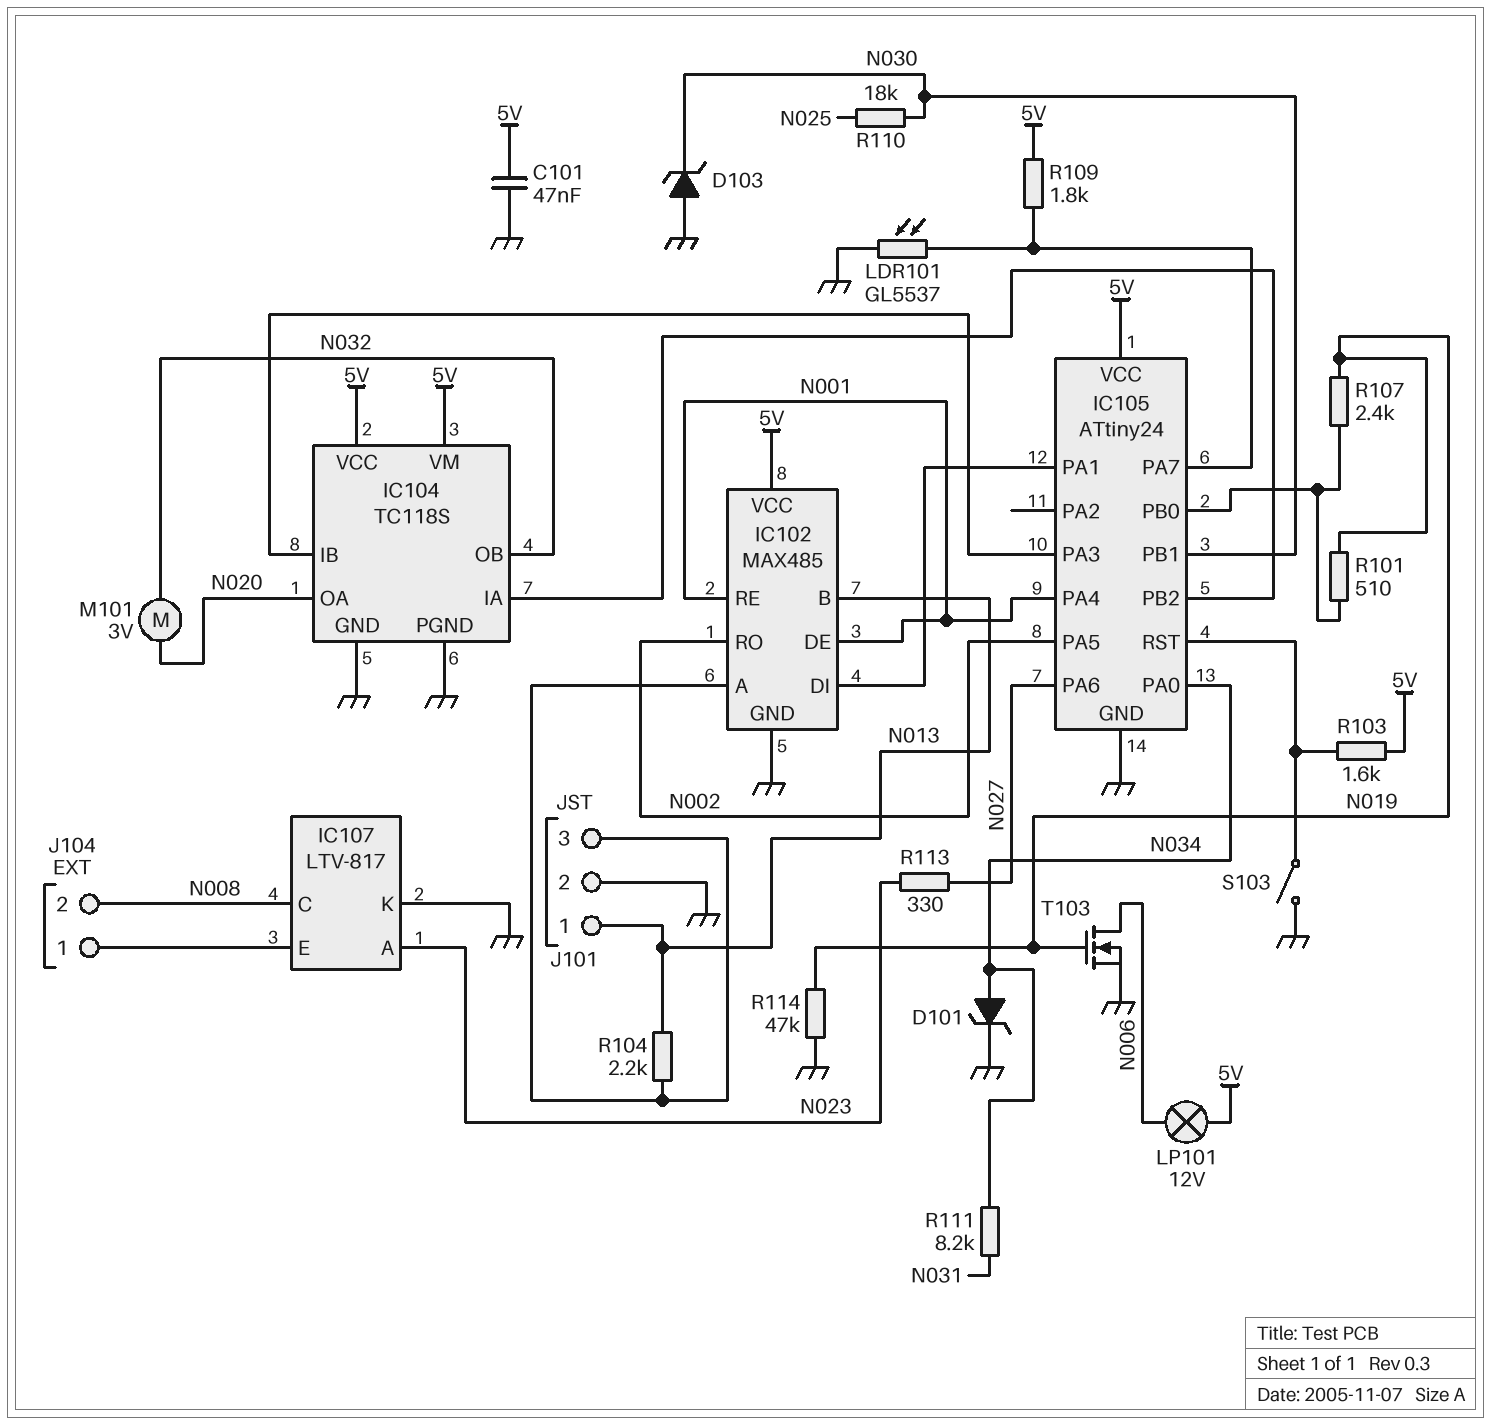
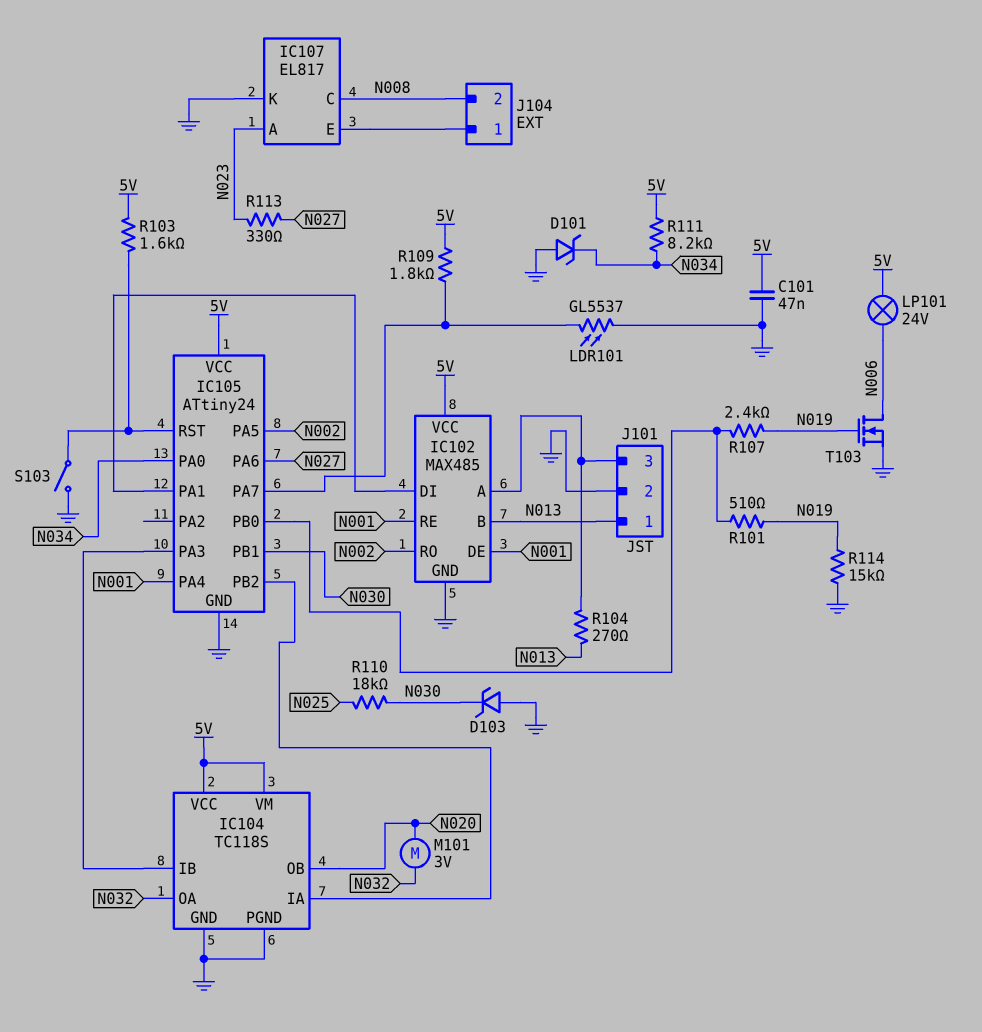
D101: zener (A N034, K GND) -> zener (A GND, K N034)
IC104 pin OA: N020 -> N032
IC104 pin OB: N032 -> N020
IC107: LTV-817 -> EL817
LP101: lamp 12V (5V, N006) -> lamp 24V (5V, N006)
R104: 2.2k (IC102/A, N013) -> 270 (IC102/A, N013)
R111: 8.2k (N031, N034) -> 8.2k (5V, N034)
R114: 47k (GND, N019) -> 15k (GND, N019)

